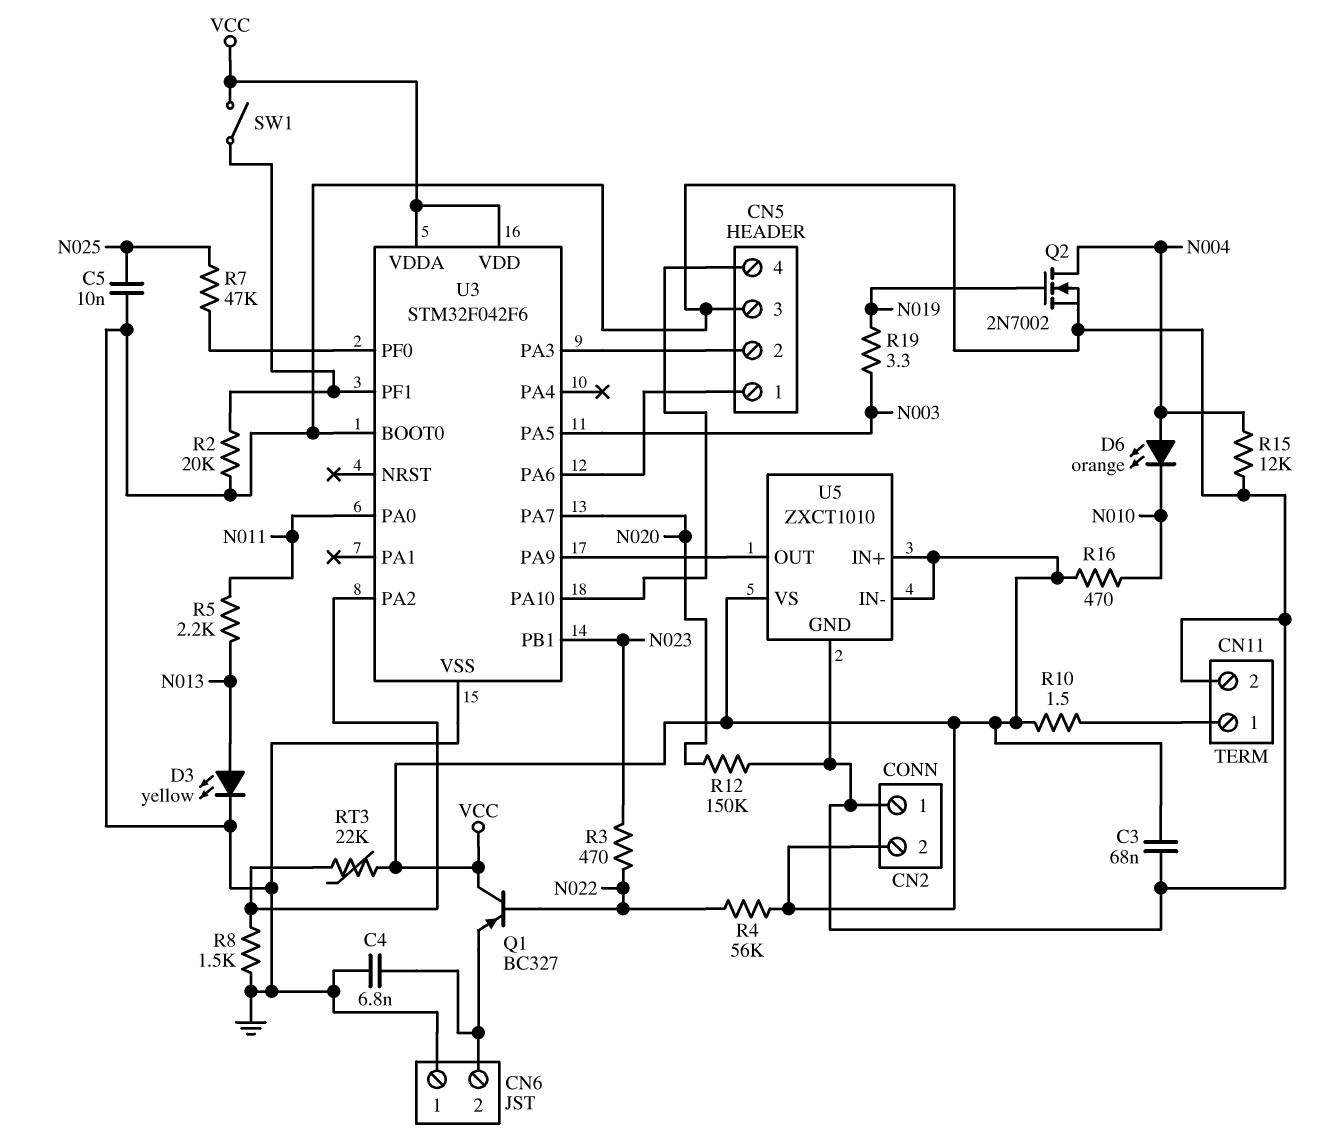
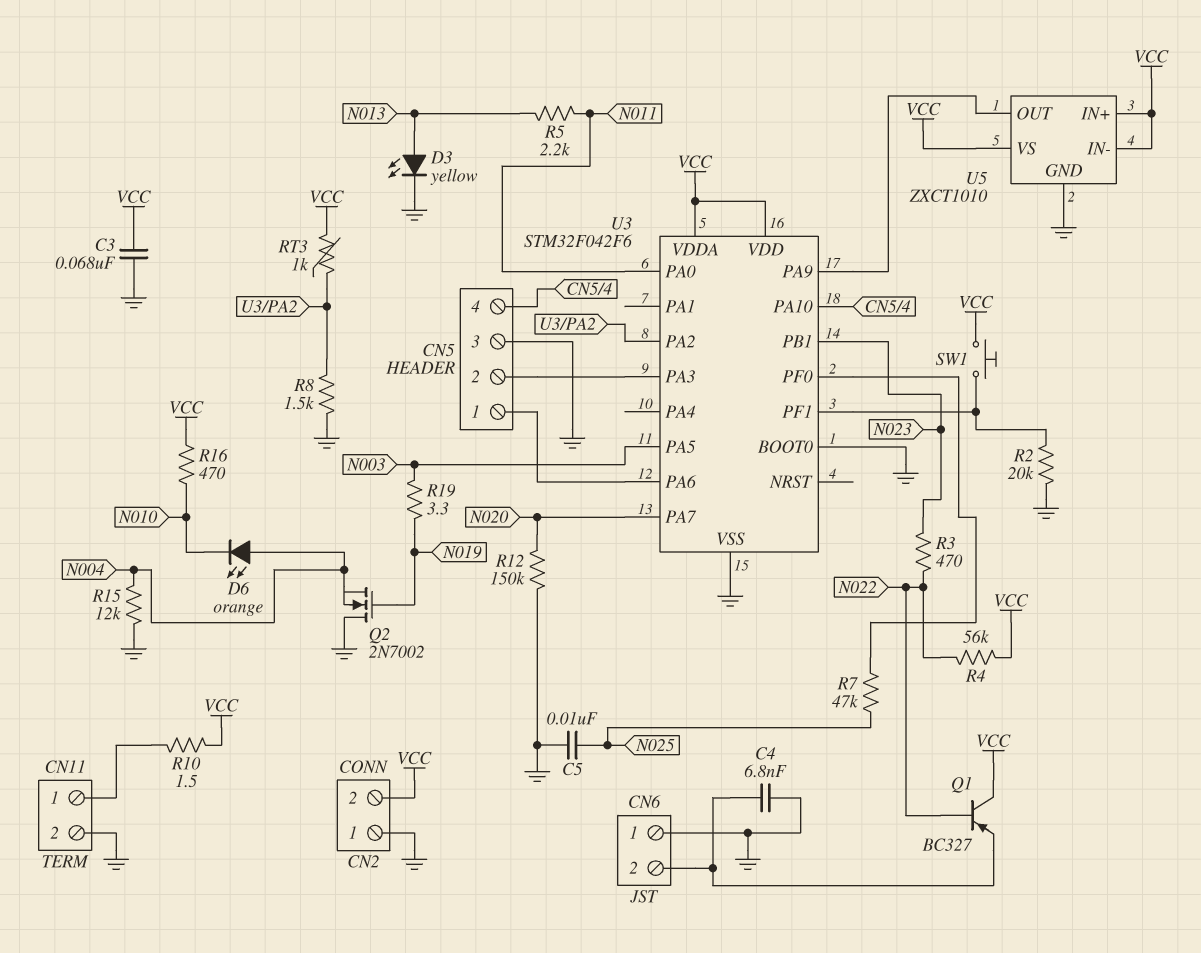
Q2: NMOS 2N7002 (G N019, D N004, S GND) -> NMOS 2N7002 (G N019, D GND, S N004)
RT3: 22k (U3/PA2, VCC) -> 1k (U3/PA2, VCC)
SW1: switch (U3/PF1, VCC) -> button (U3/PF1, VCC)

